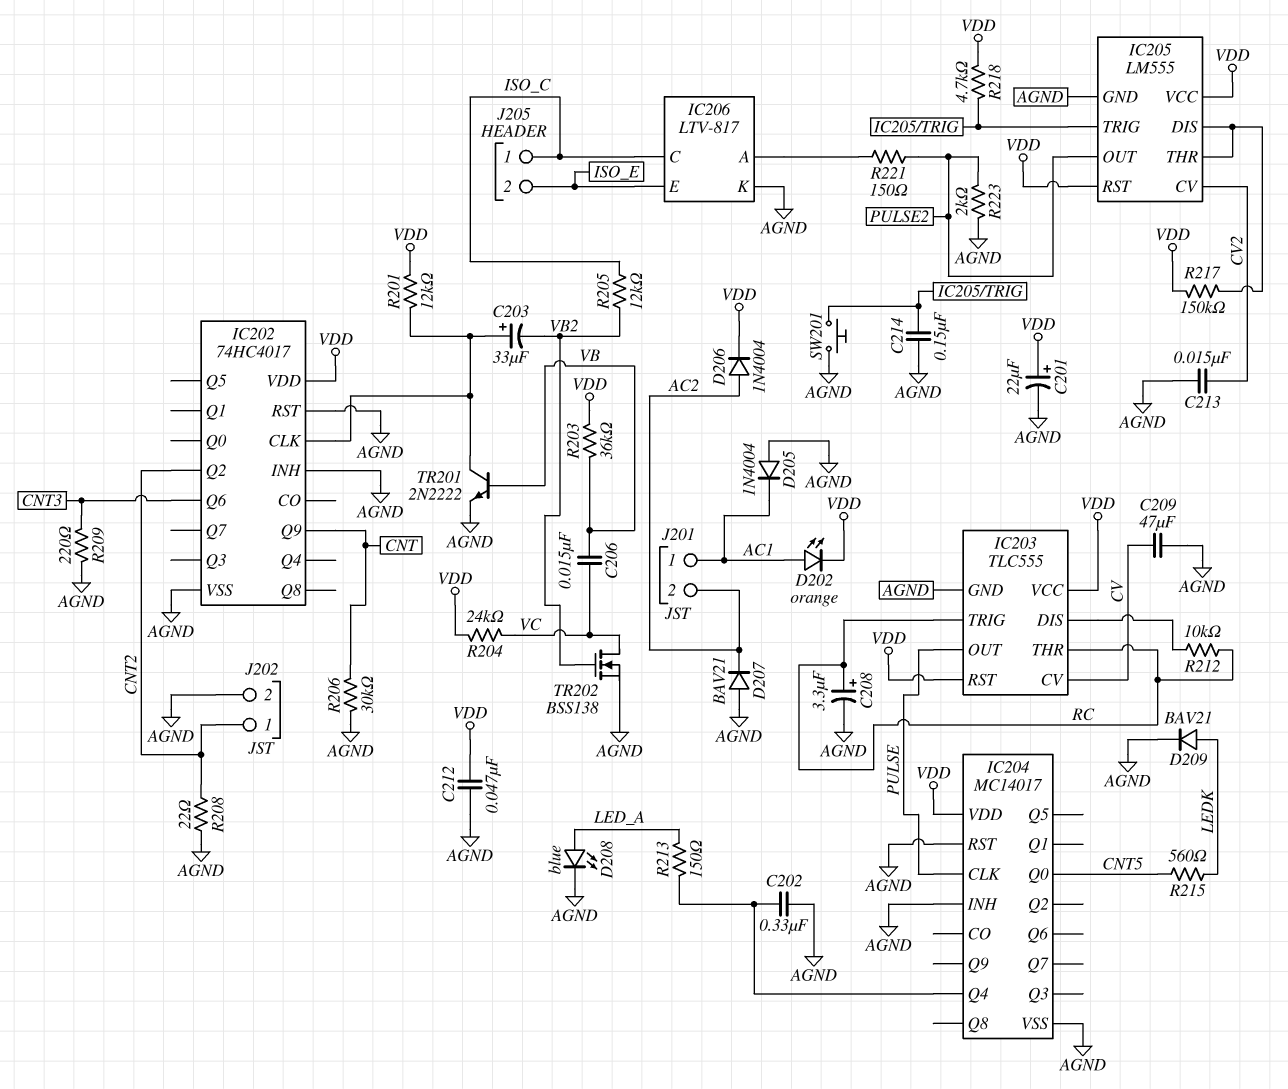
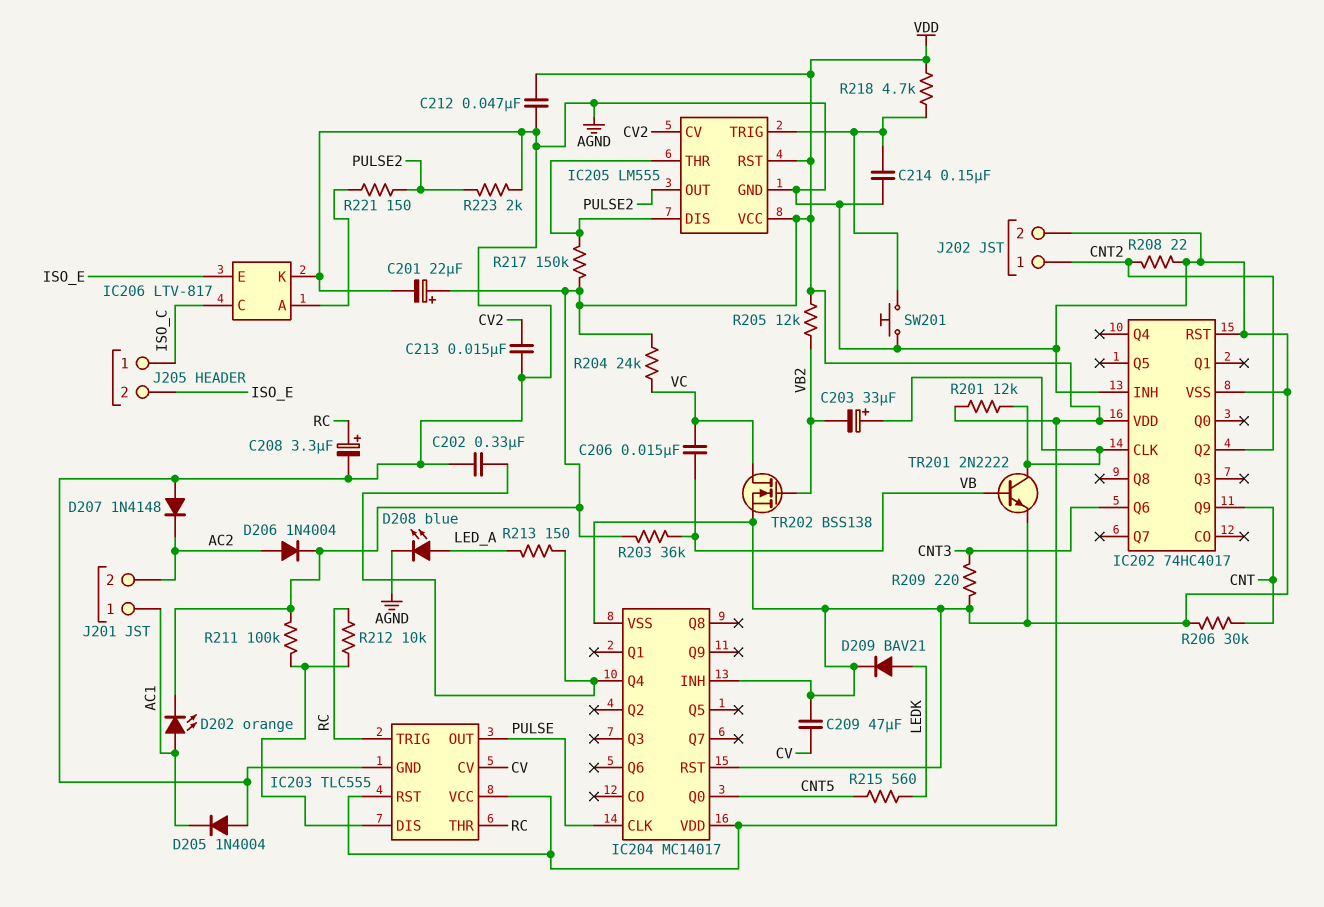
D207: diode BAV21 (A AGND, K AC2) -> diode 1N4148 (A AGND, K AC2)
R205: 12k (ISO_C, VB2) -> 12k (VB2, VDD)
R211: none -> 100k (IC203/DIS, VDD)

